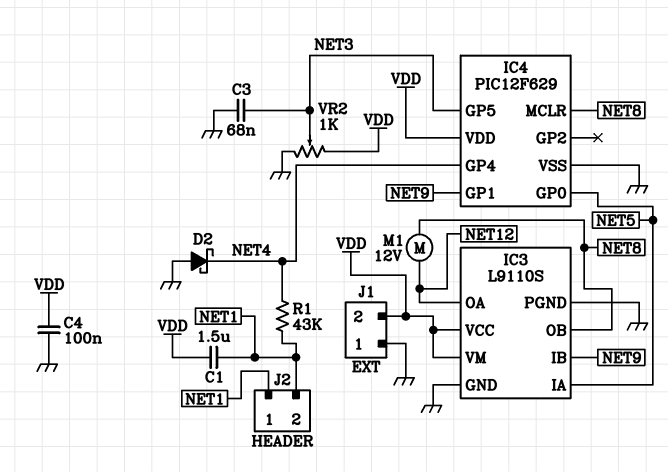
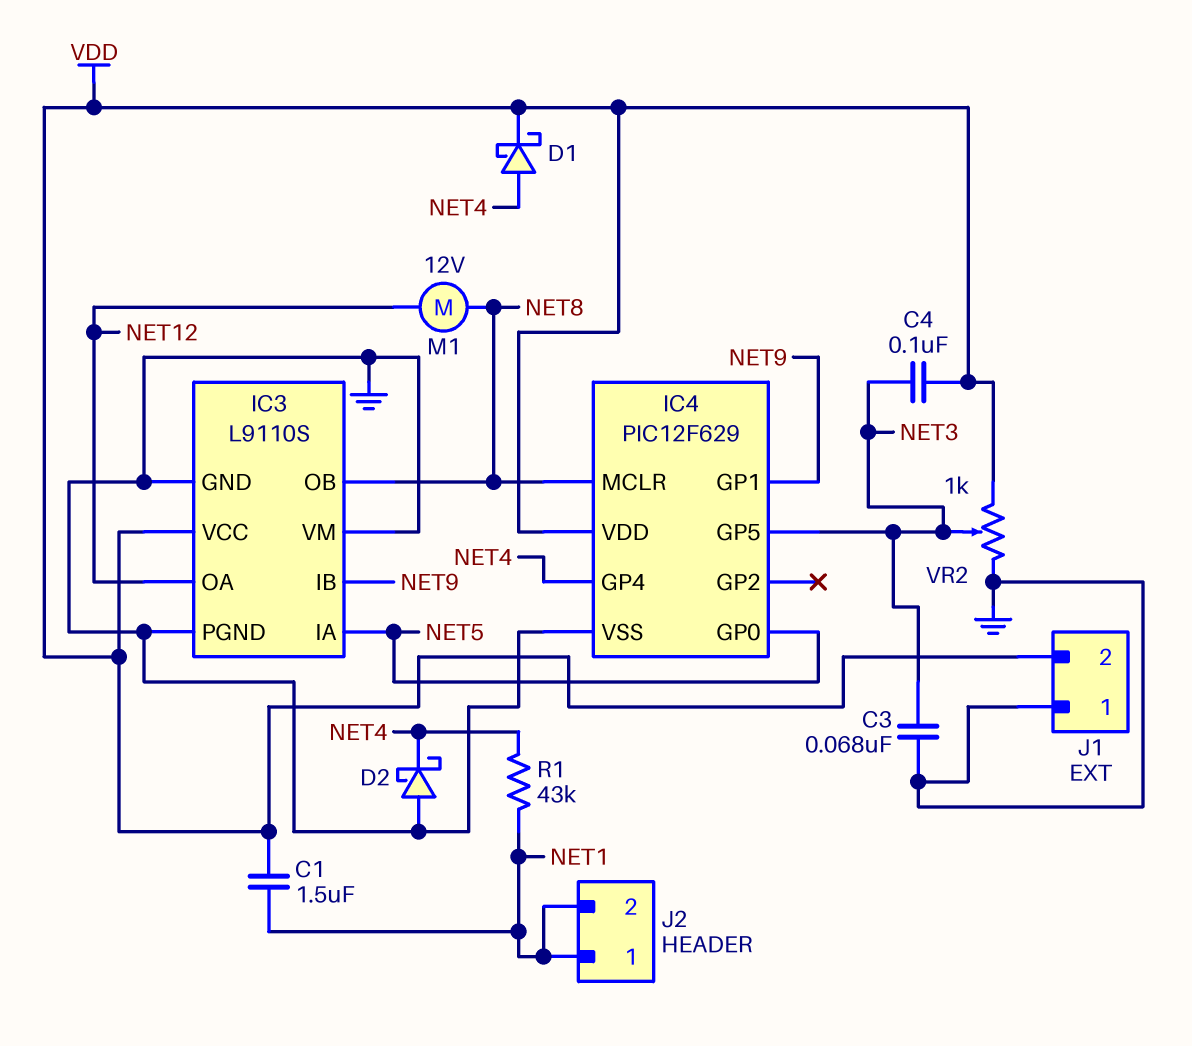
C4: 100nF (GND, VDD) -> 100nF (NET3, VDD)
D1: none -> schottky (A NET4, K VDD)
IC3 pin VM: VDD -> GND

